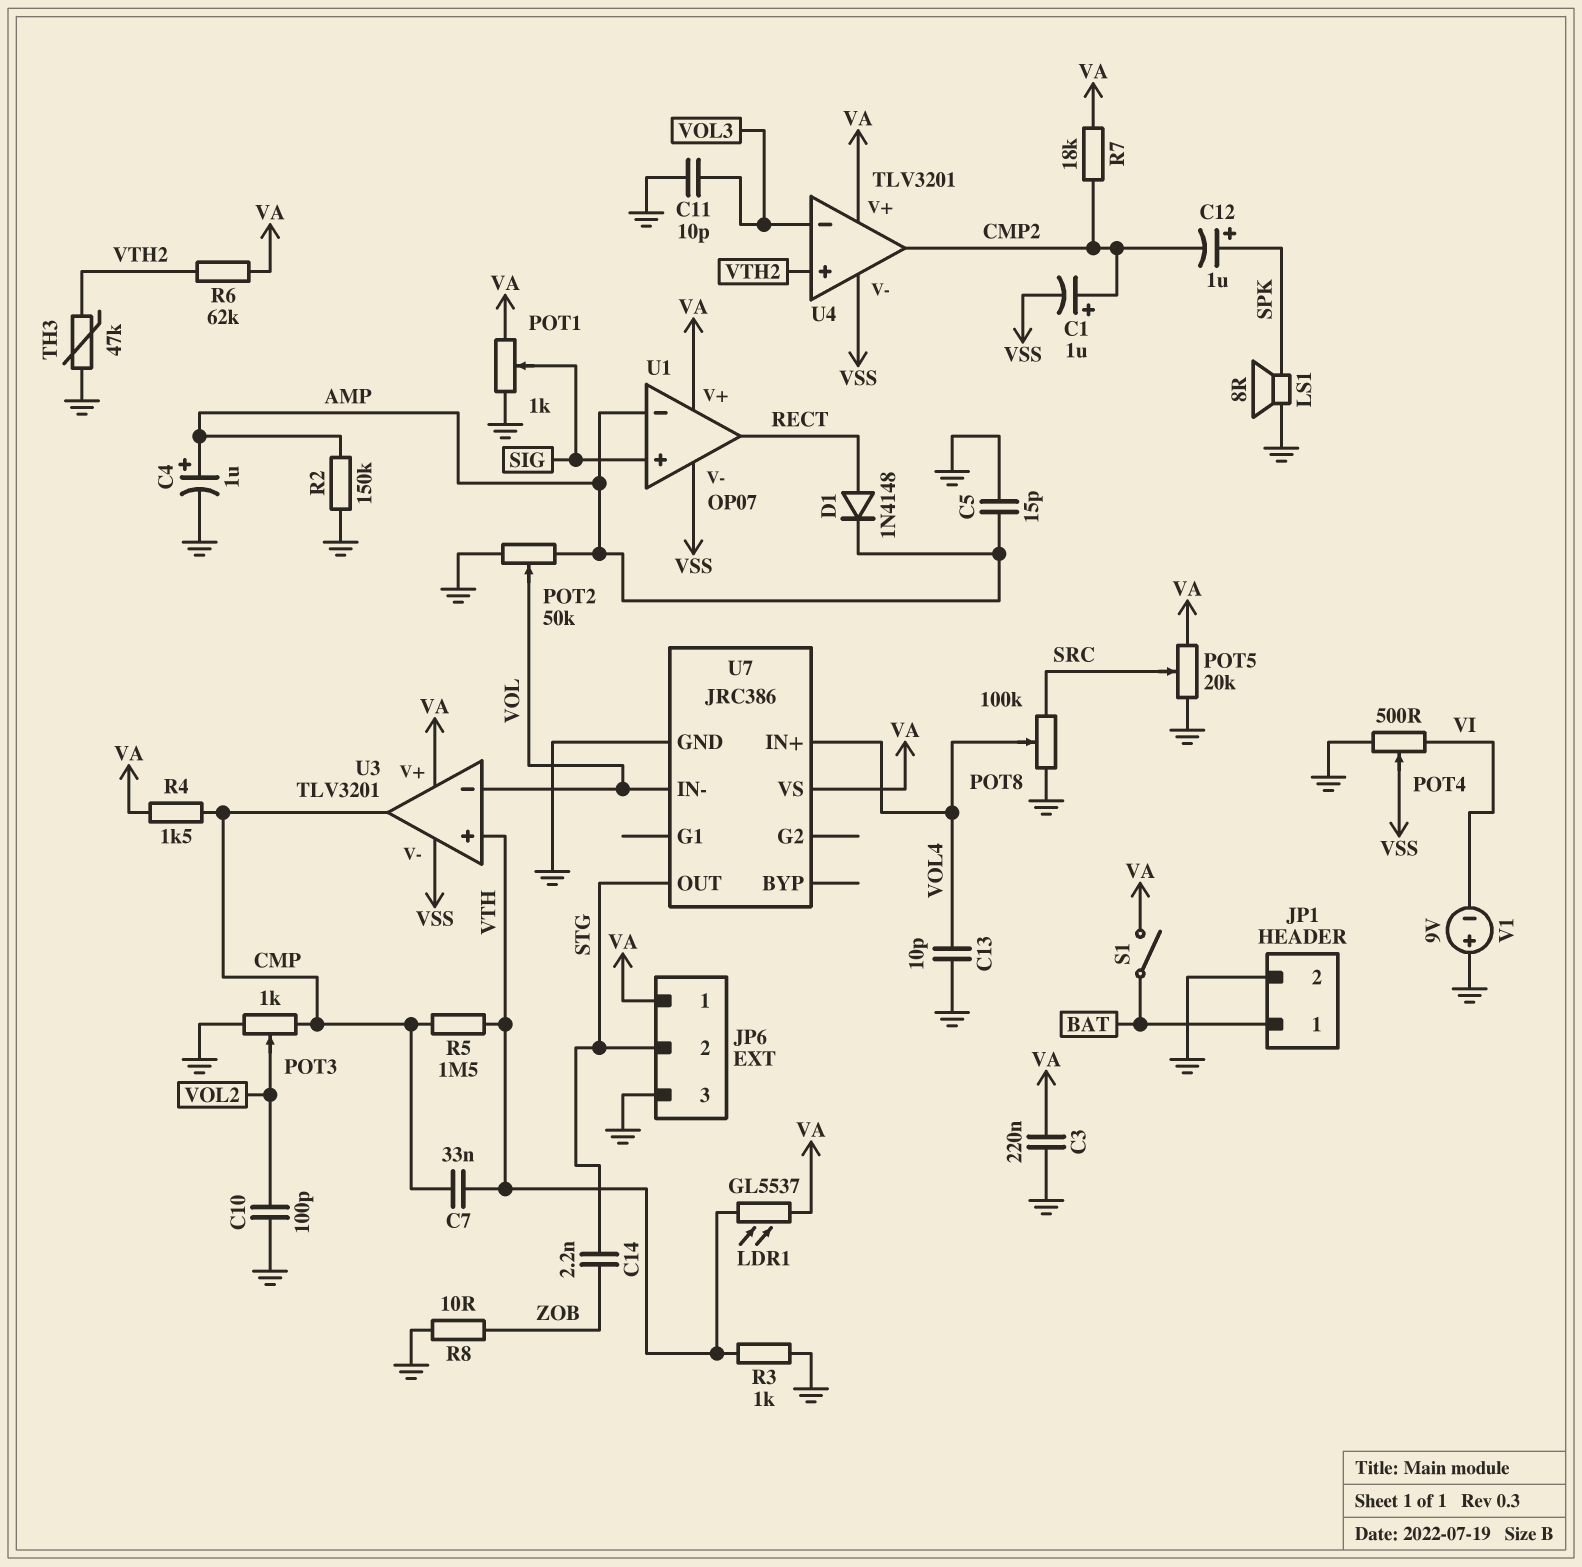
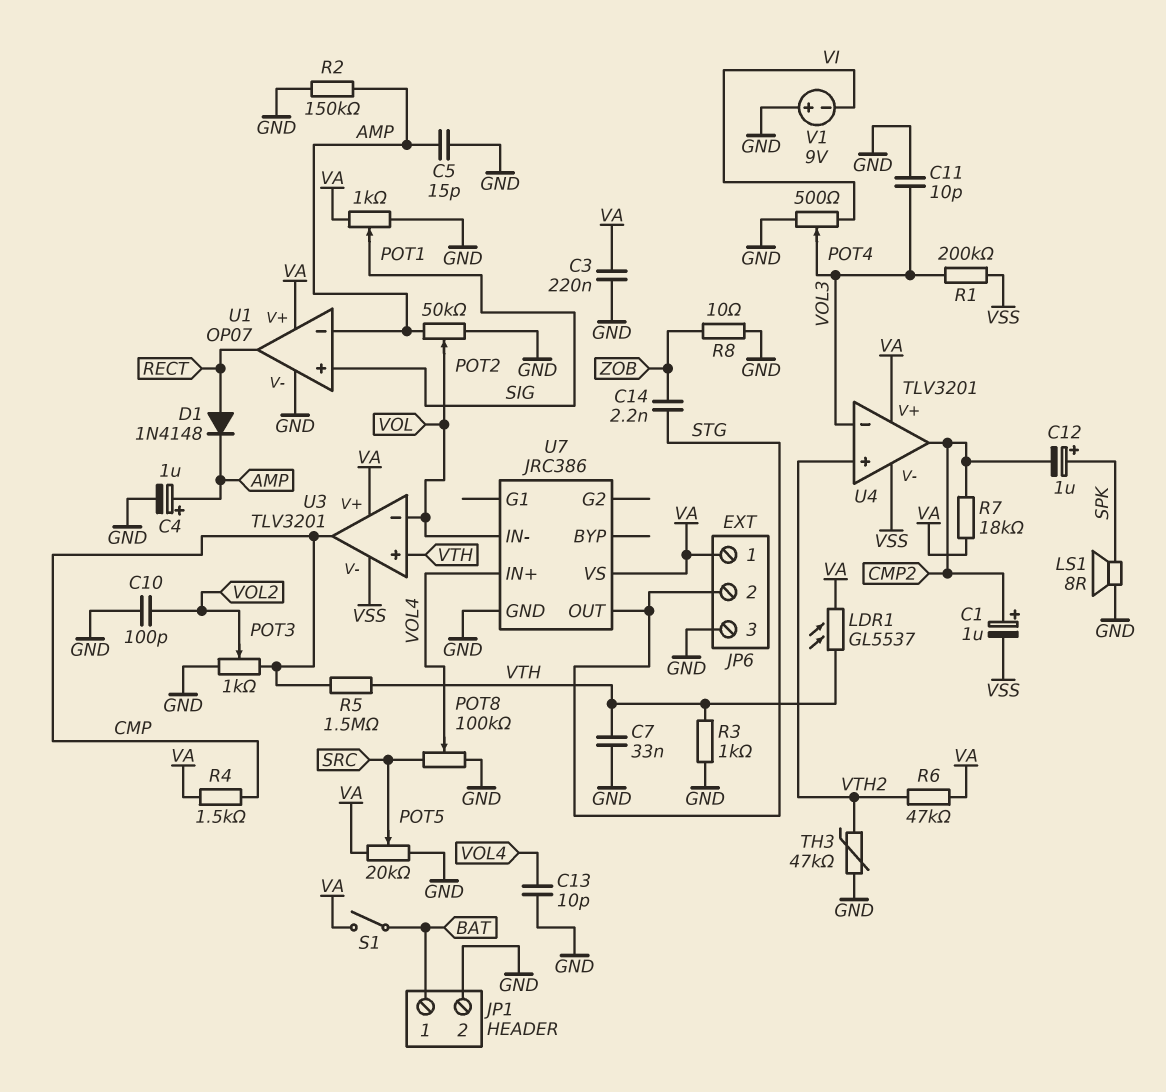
C7: 33nF (CMP, VTH) -> 33nF (GND, VTH)
POT4: 500 (GND, VI, wiper VSS) -> 500 (GND, VI, wiper VOL3)
R1: none -> 200k (VOL3, VSS)
R6: 62k (VA, VTH2) -> 47k (VA, VTH2)
U1 pin V-: VSS -> GND

